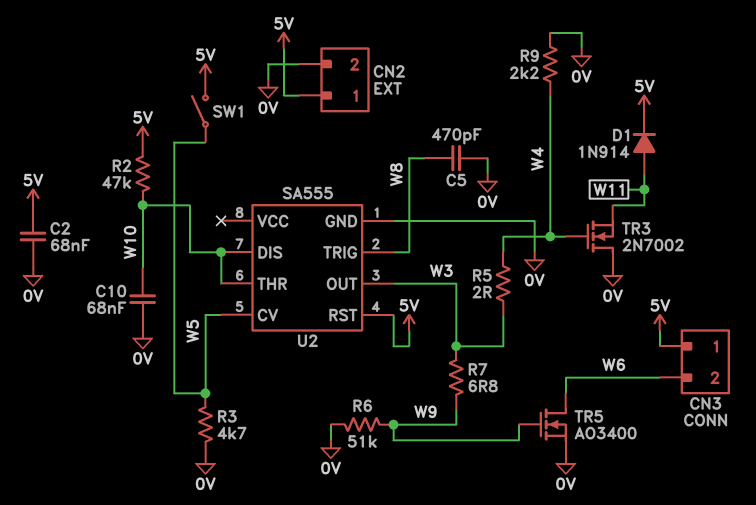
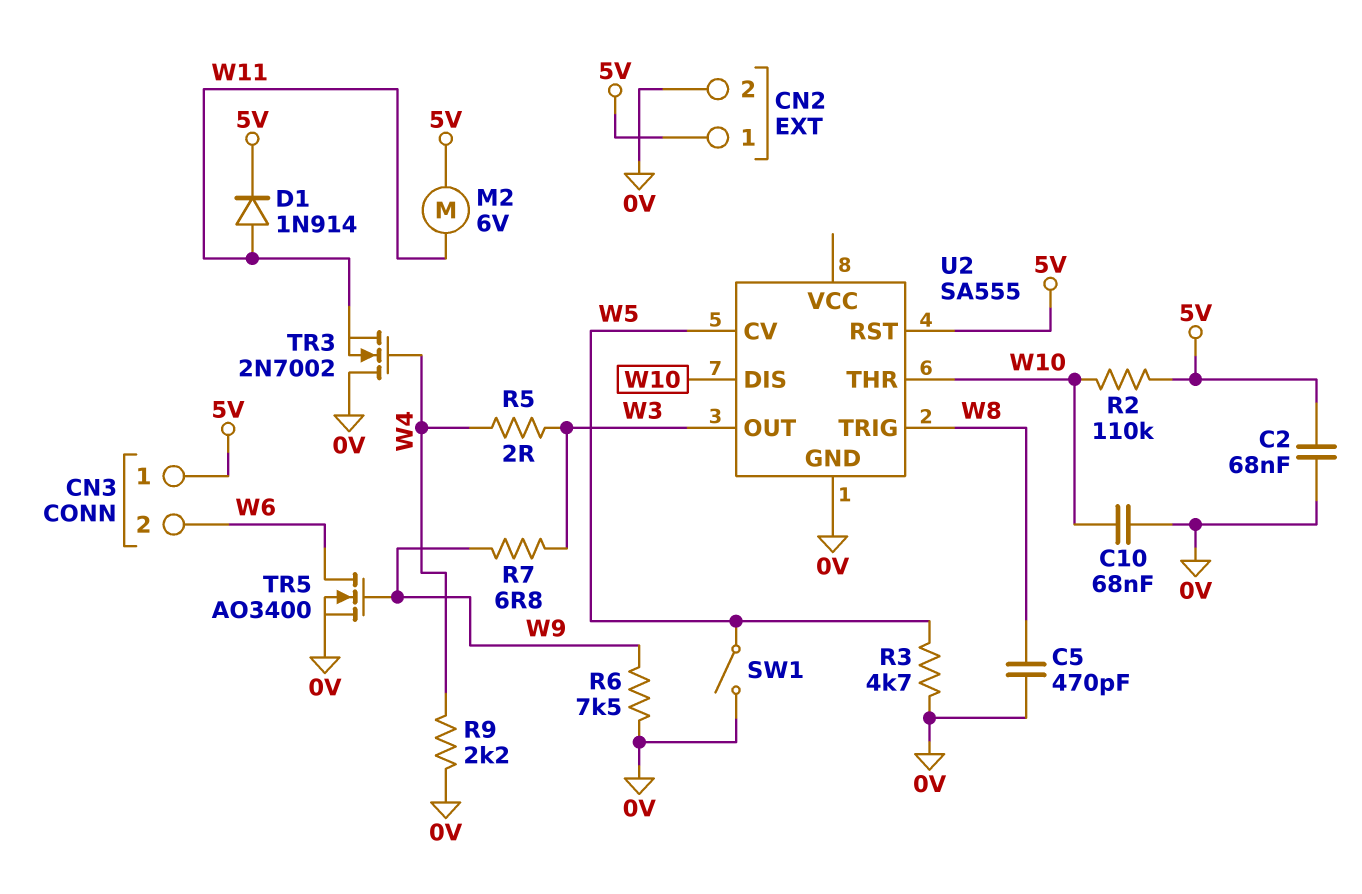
M2: none -> motor 6V (5V, W11)
R2: 47k (5V, W10) -> 110k (5V, W10)
R6: 51k (0V, W9) -> 7.5k (0V, W9)
SW1: switch (5V, W5) -> switch (0V, W5)

